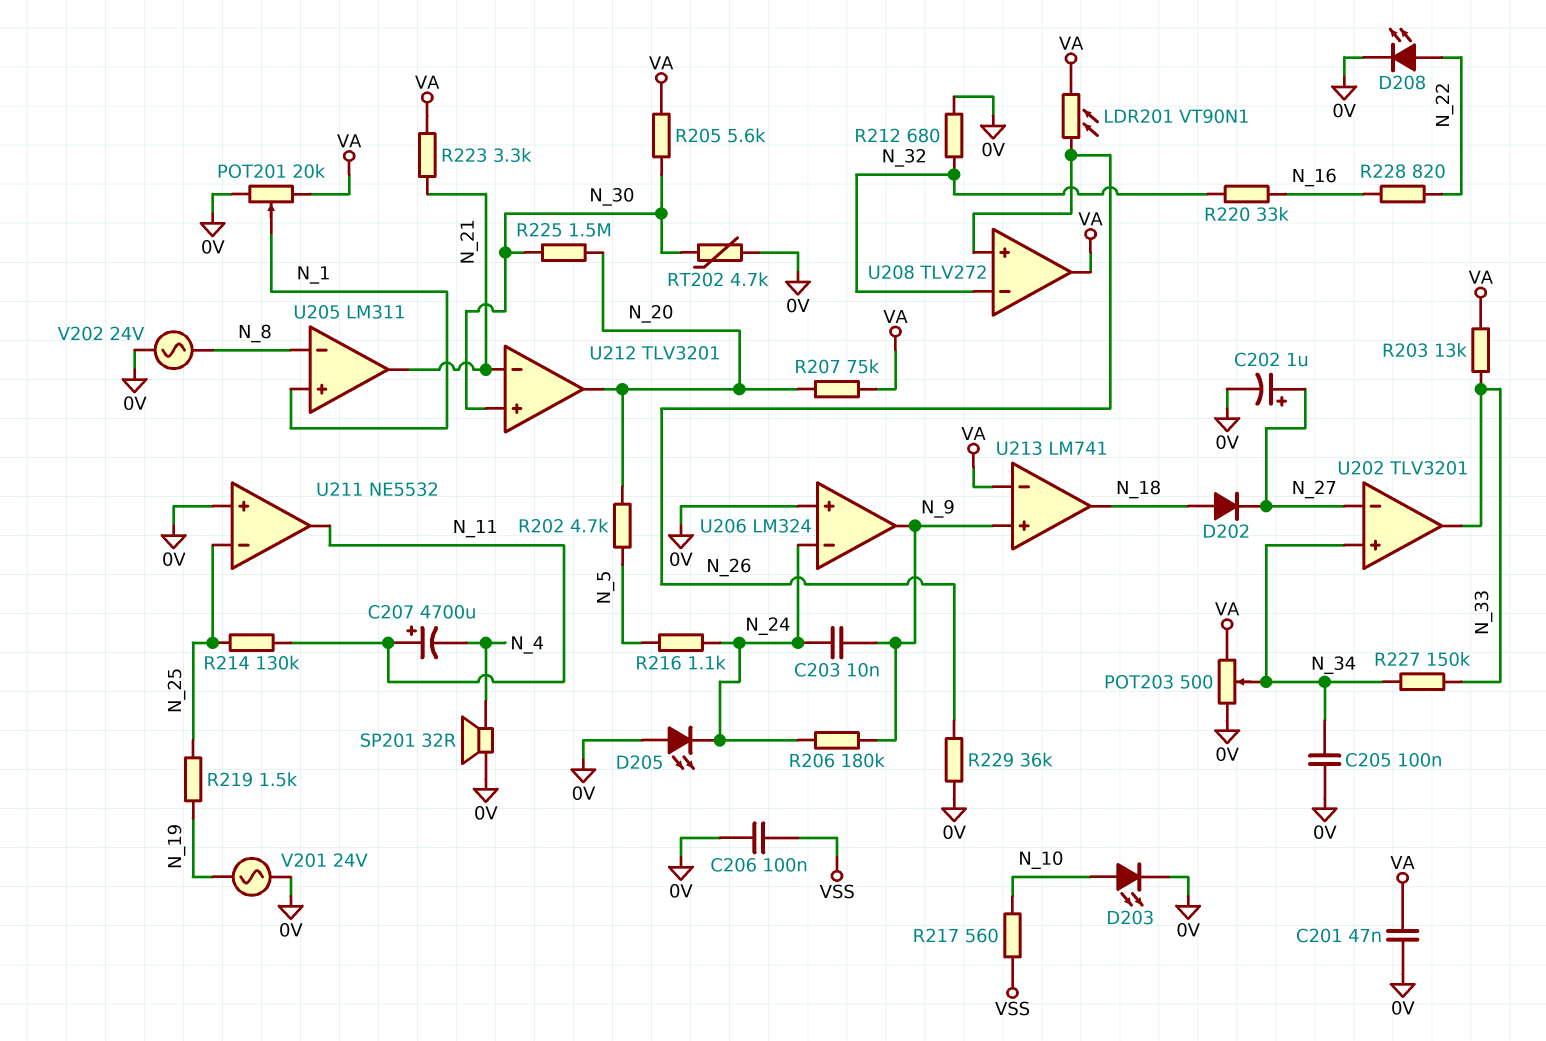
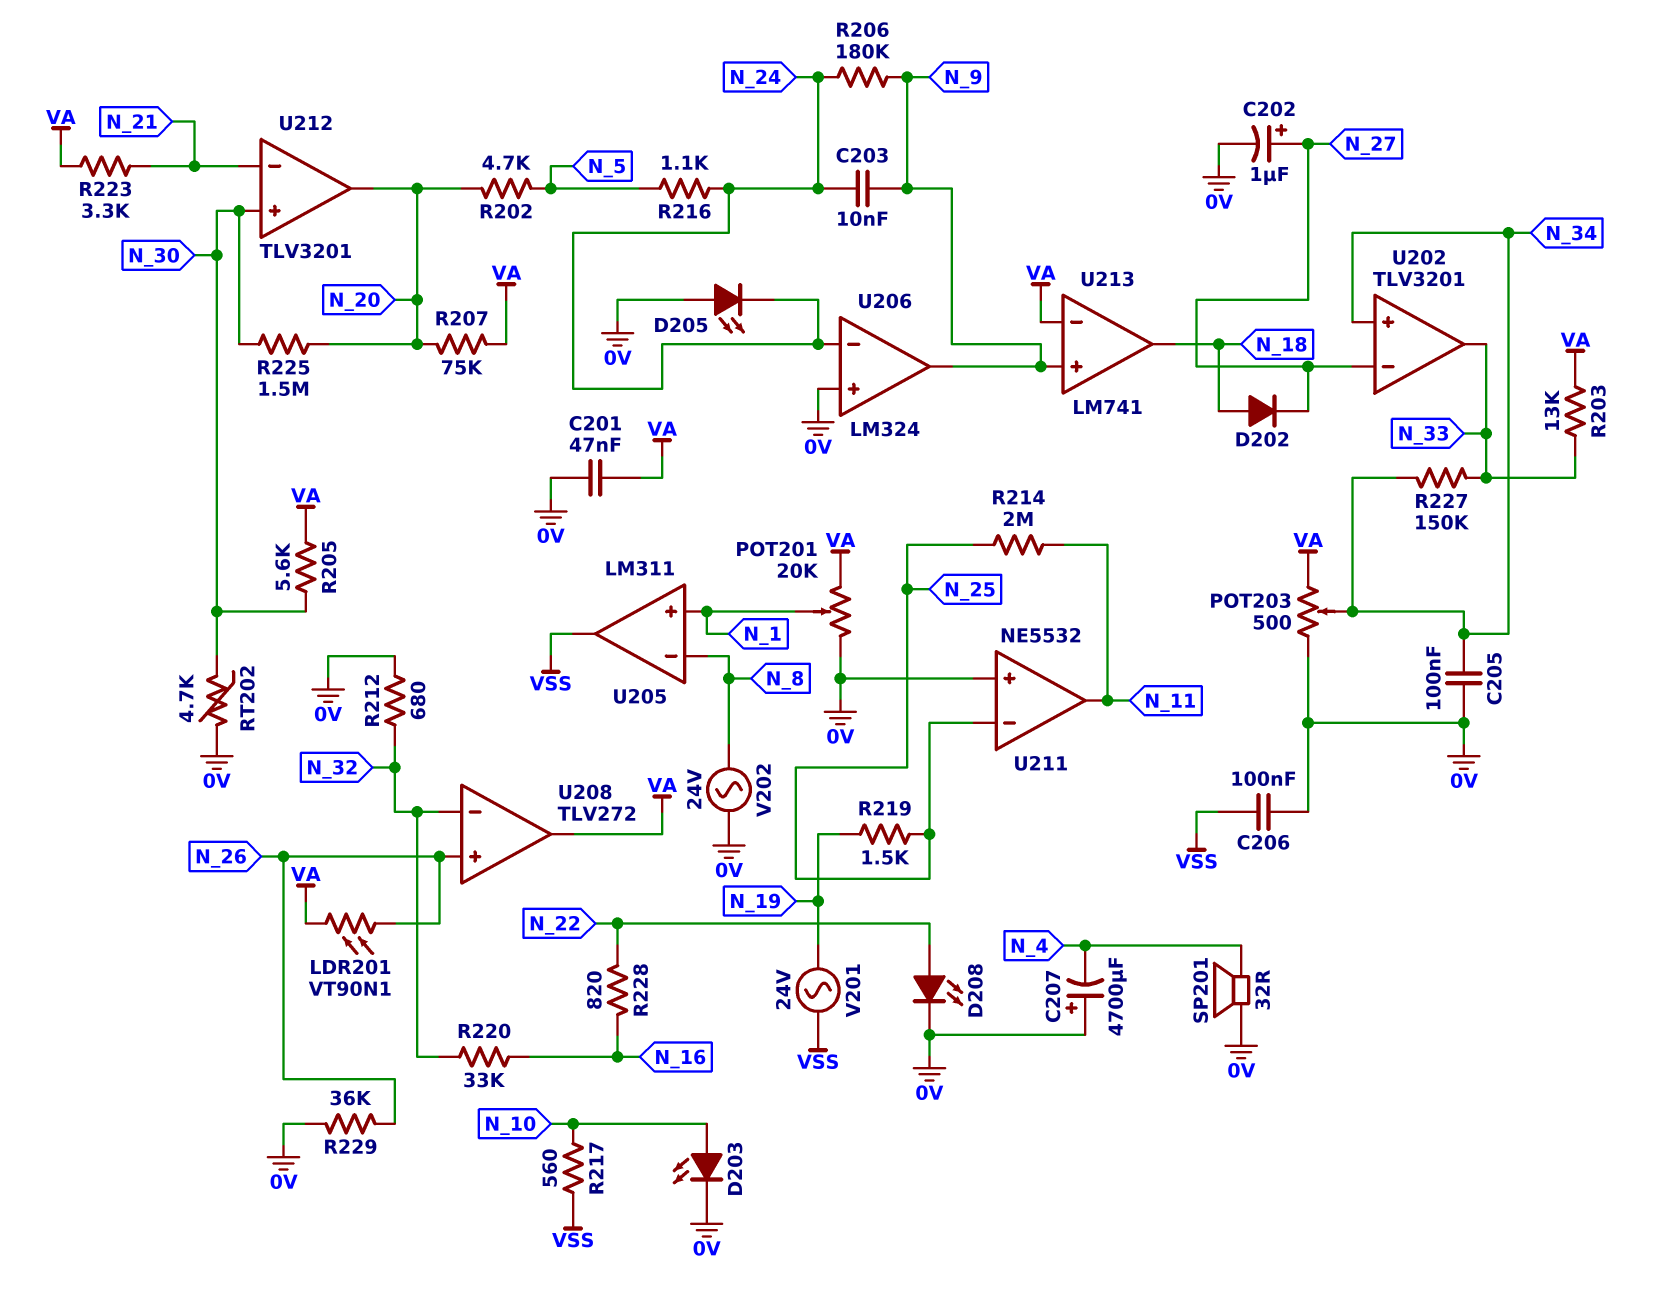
C207: 4700uF (plus N_11, minus N_4) -> 4700uF (plus 0V, minus N_4)
R214: 130k (N_11, N_25) -> 2M (N_11, N_25)
U205 pin out: N_21 -> VSS
V201: AC 24V (0V, N_19) -> AC 24V (N_19, VSS)

